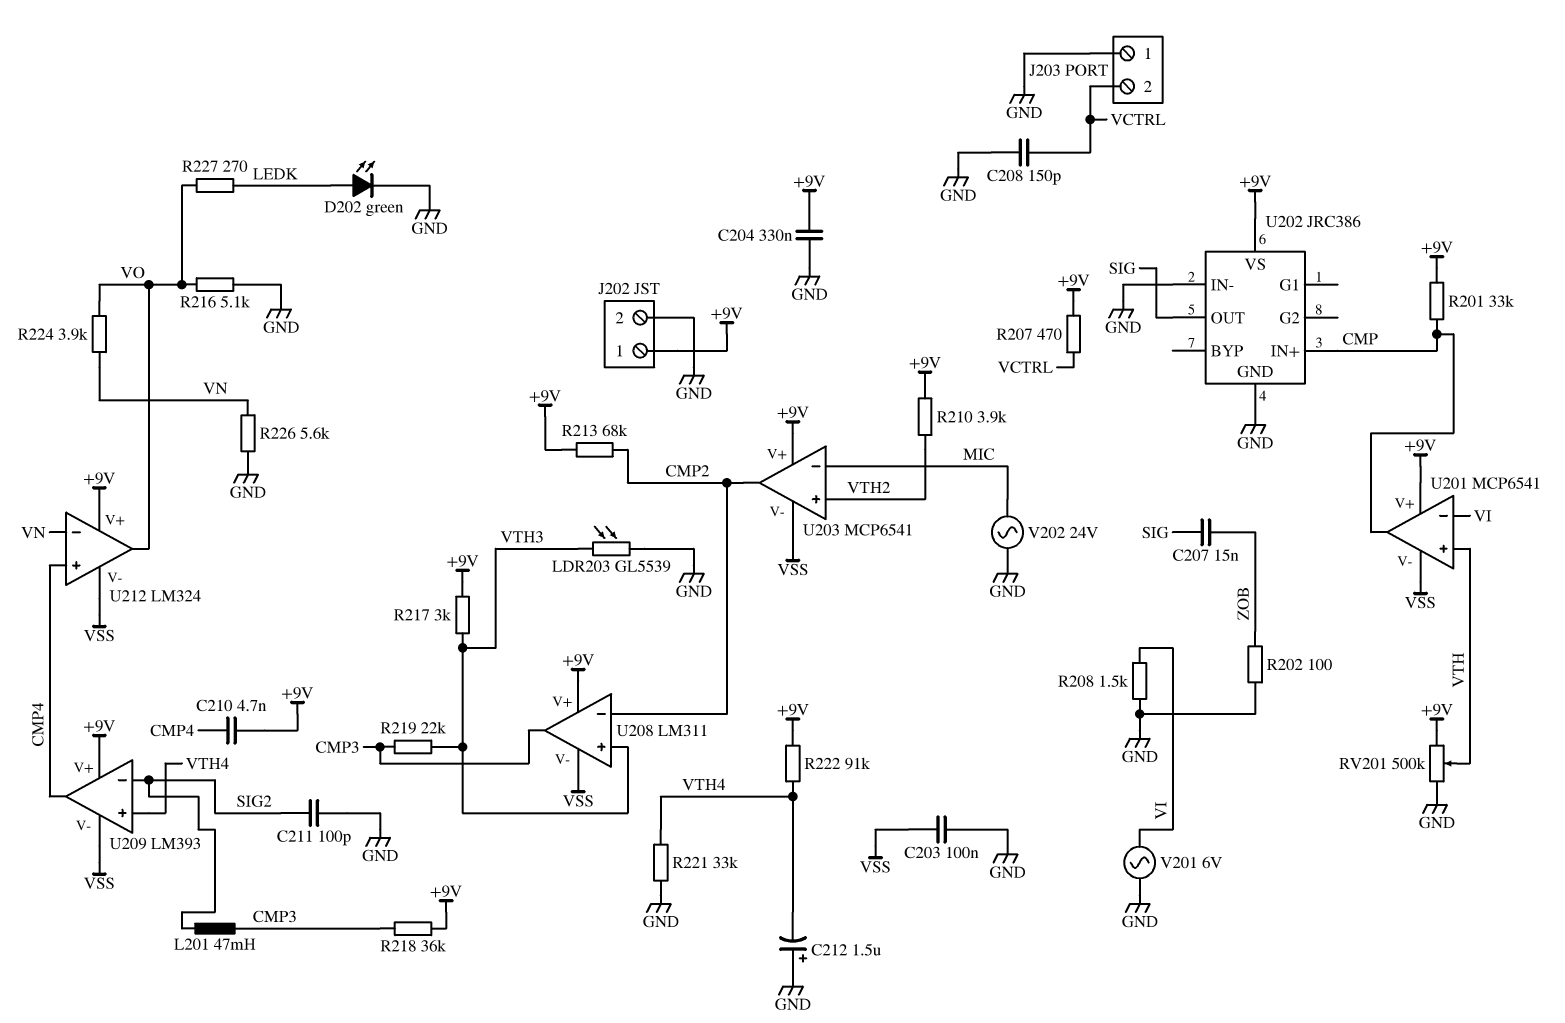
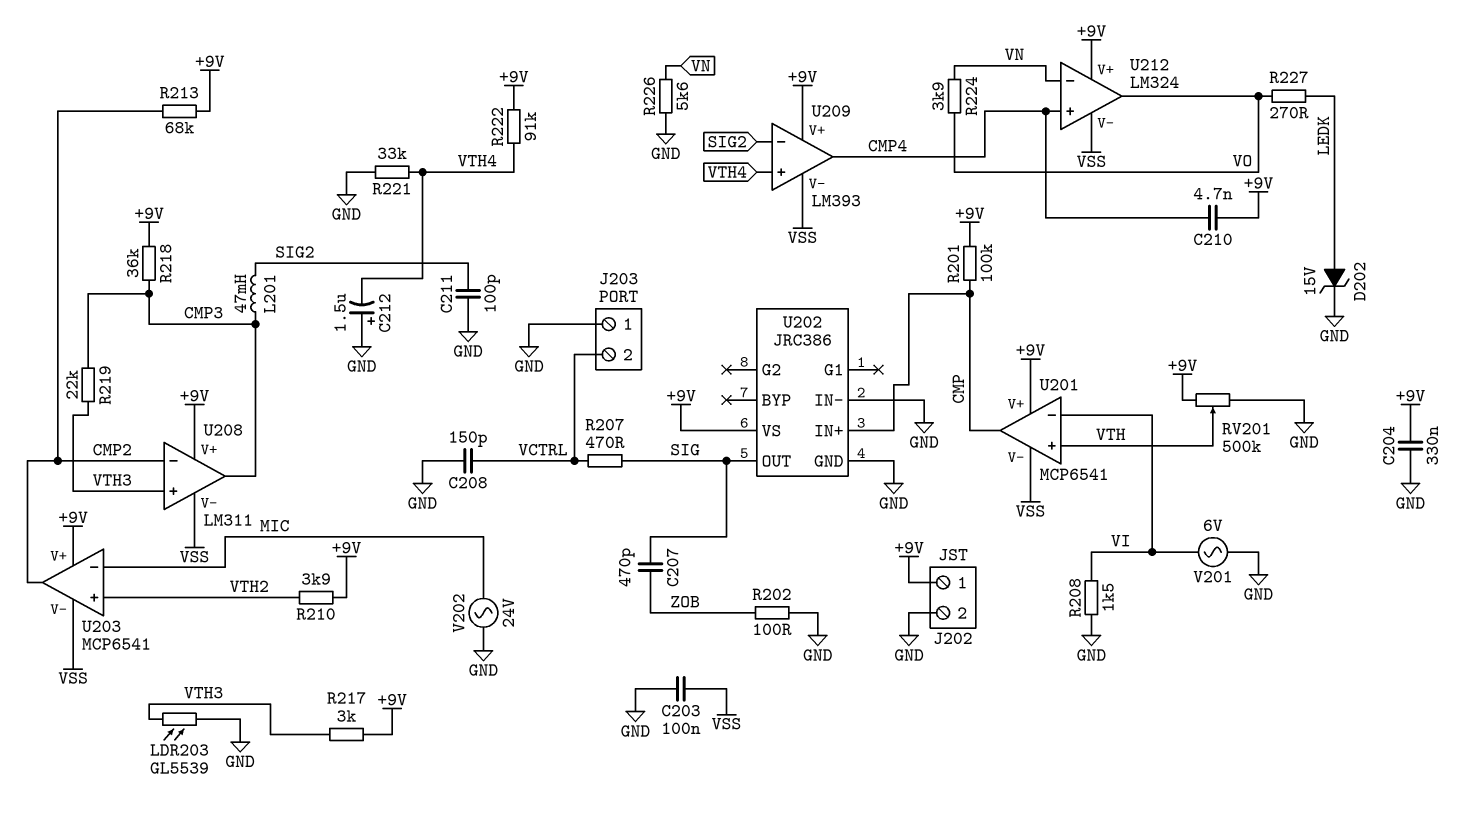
C207: 15nF (SIG, ZOB) -> 470pF (SIG, ZOB)
D202: LED green (A LEDK, K GND) -> zener 15V (A LEDK, K GND)
R201: 33k (+9V, CMP) -> 100k (+9V, CMP)
R207: 470 (+9V, VCTRL) -> 470 (SIG, VCTRL)
R216: 5.1k (GND, VO) -> none

